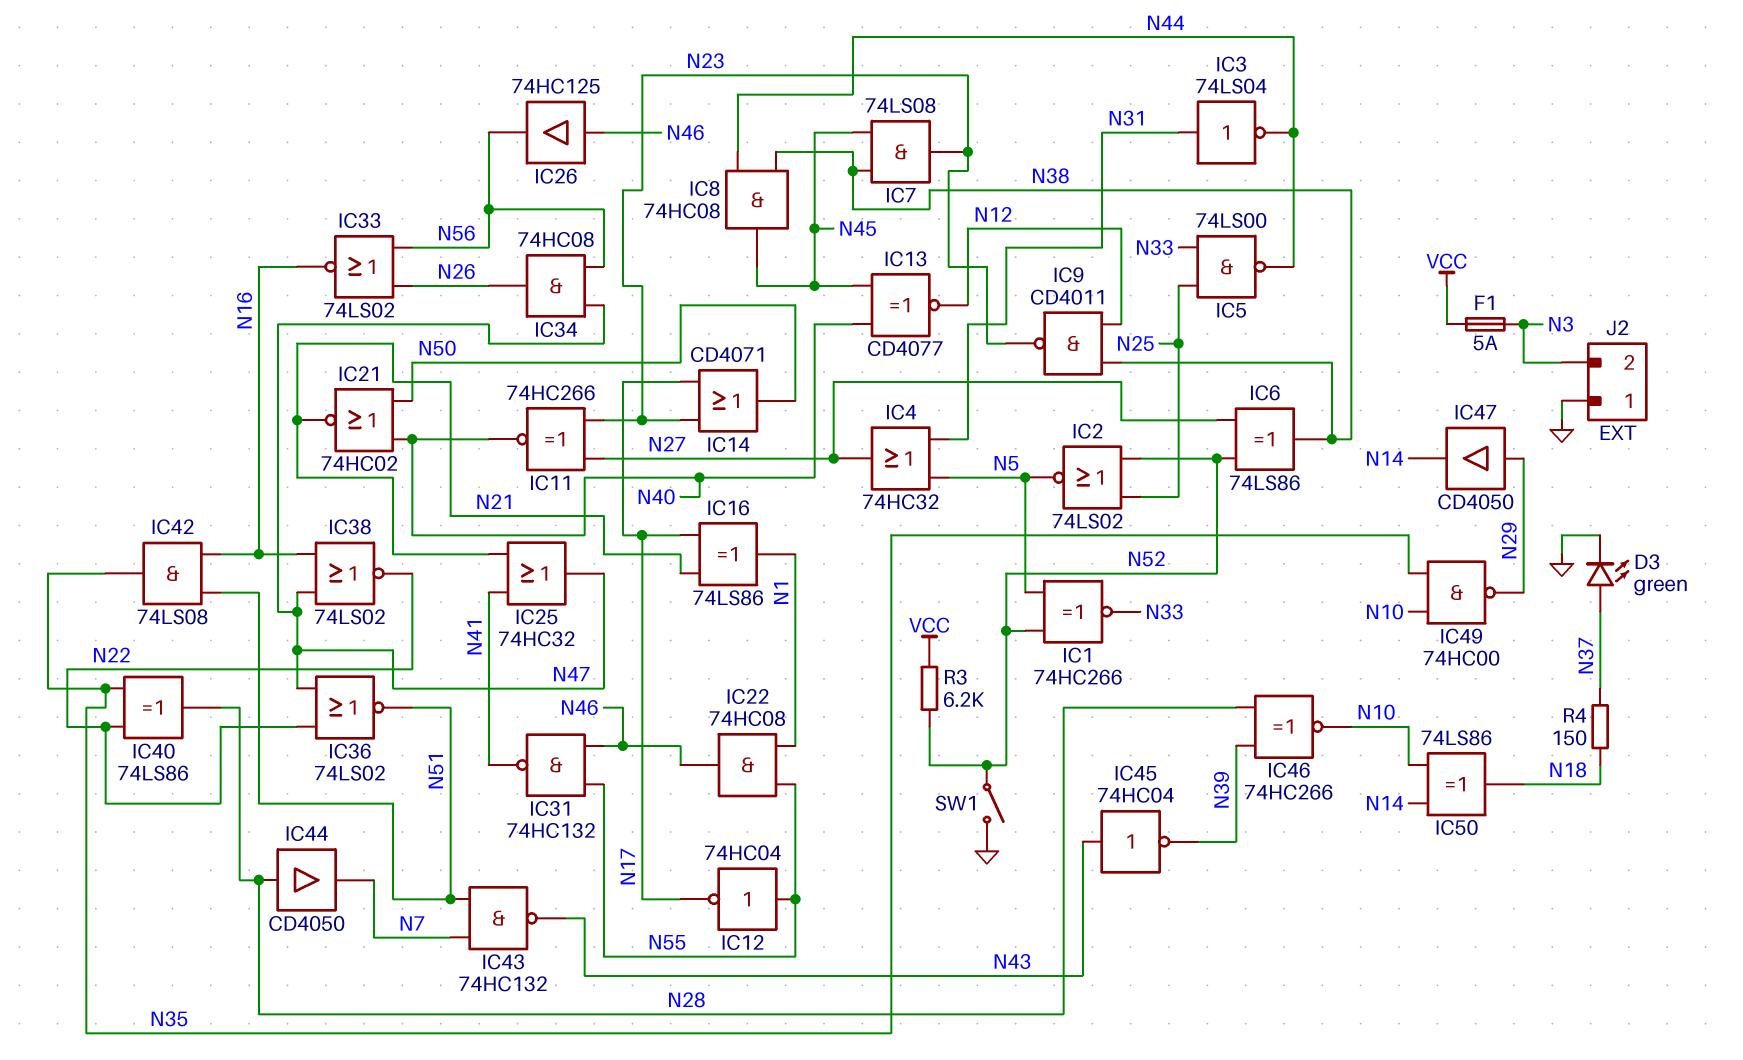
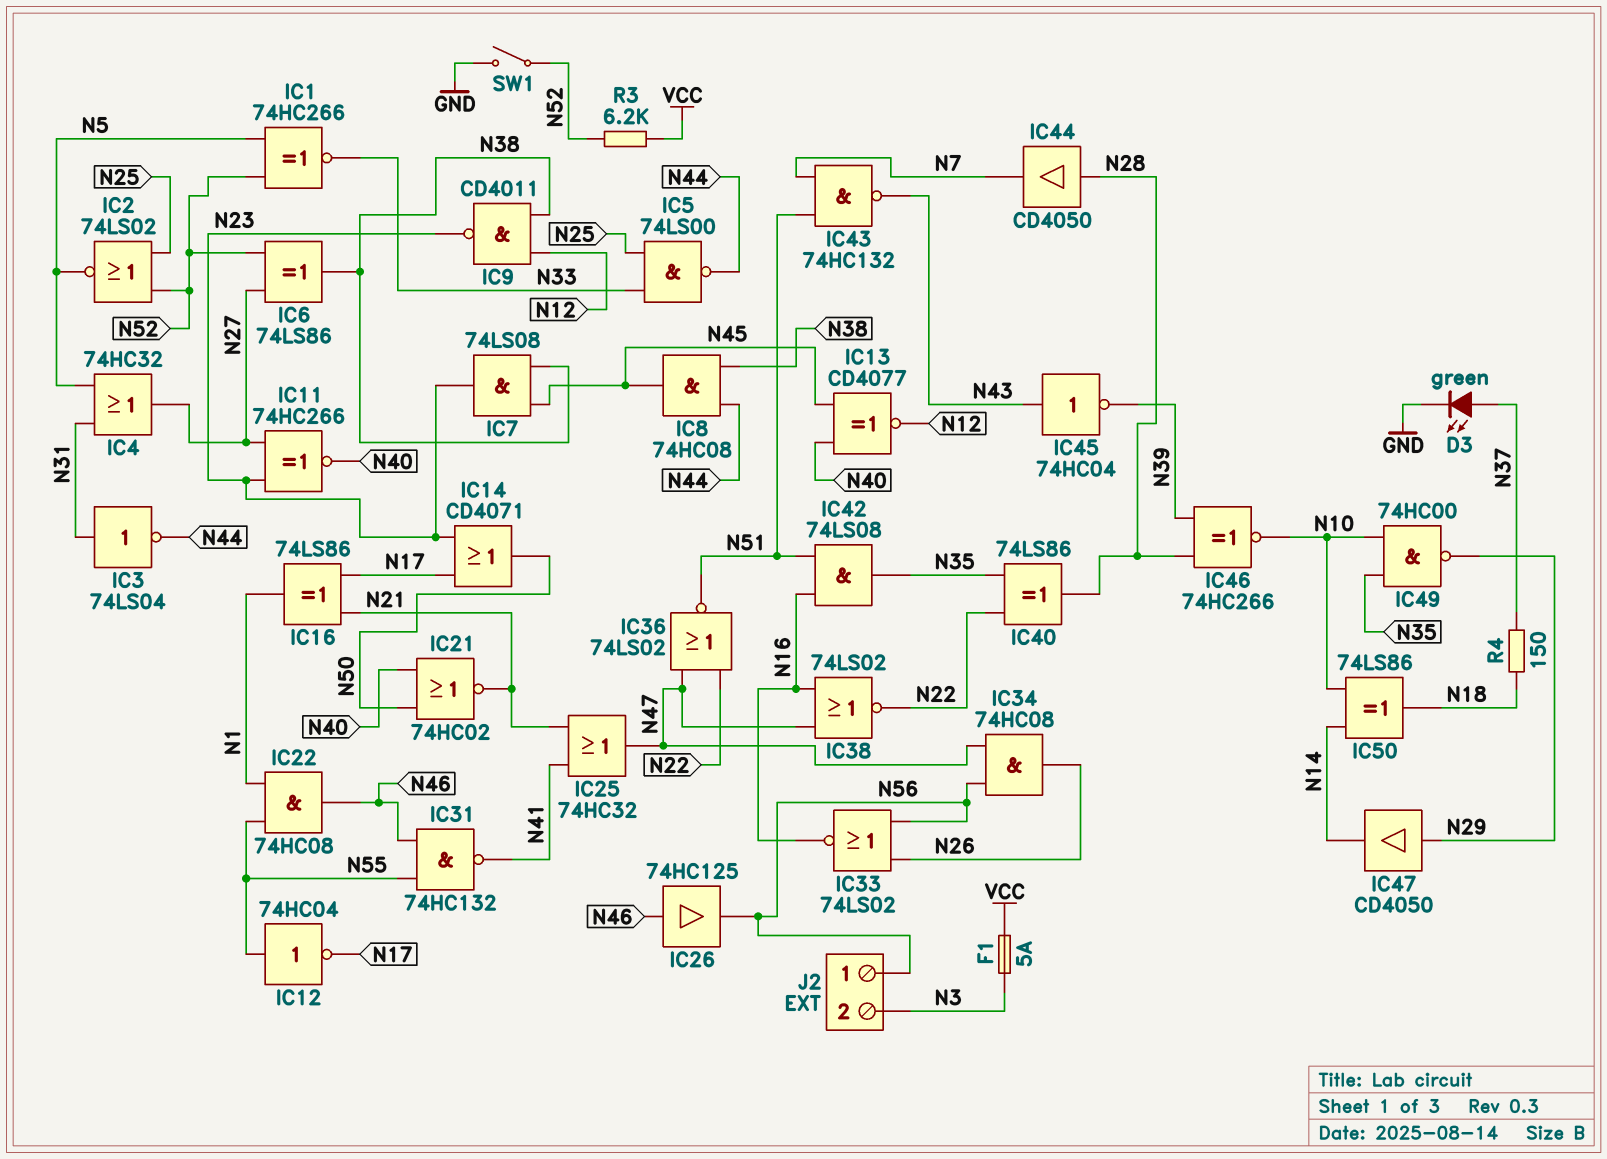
J2 pin 1: GND -> N56

